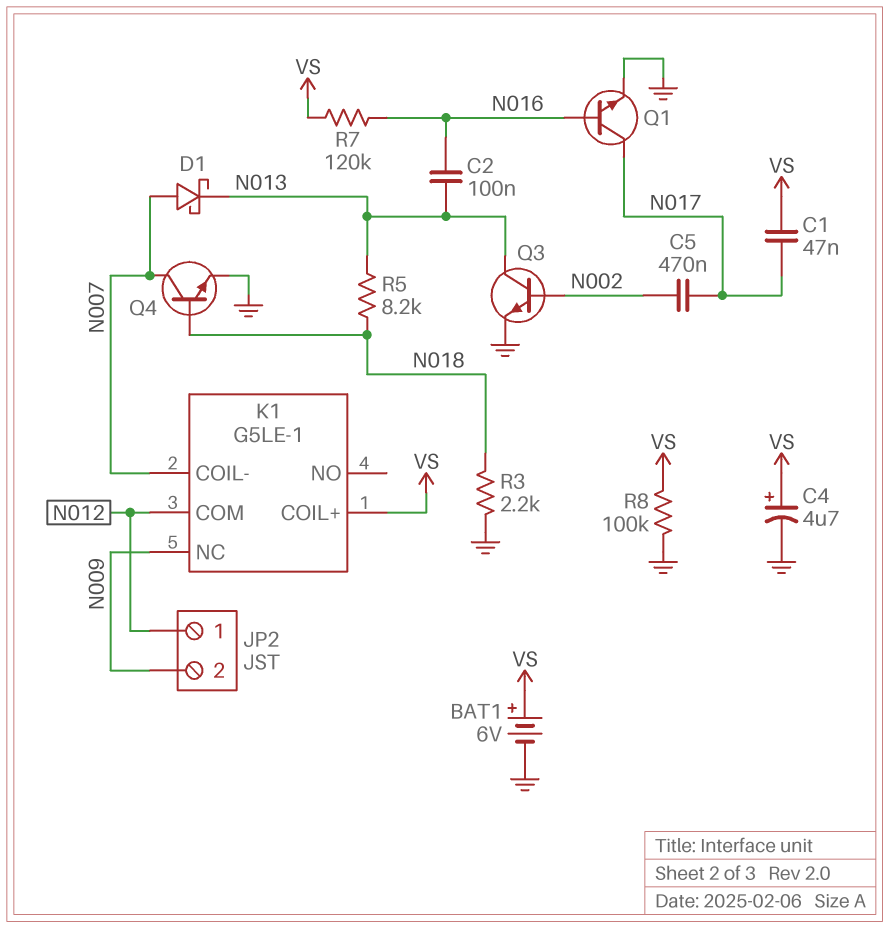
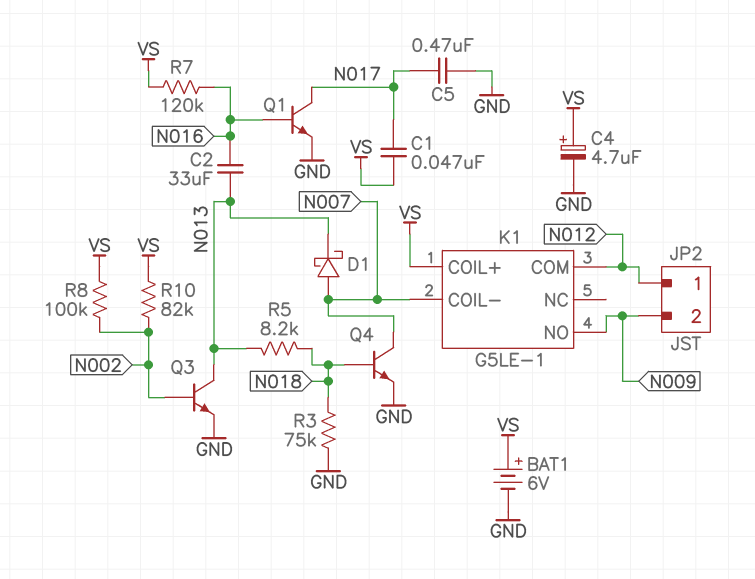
C2: 100nF (N013, N016) -> 33uF (N013, N016)
C5: 470nF (N002, N017) -> 470nF (GND, N017)
K1 pin NC: N009 -> none
K1 pin NO: none -> N009
R3: 2.2k (GND, N018) -> 75k (GND, N018)
R8: 100k (GND, VS) -> 100k (N002, VS)
R10: none -> 82k (N002, VS)

